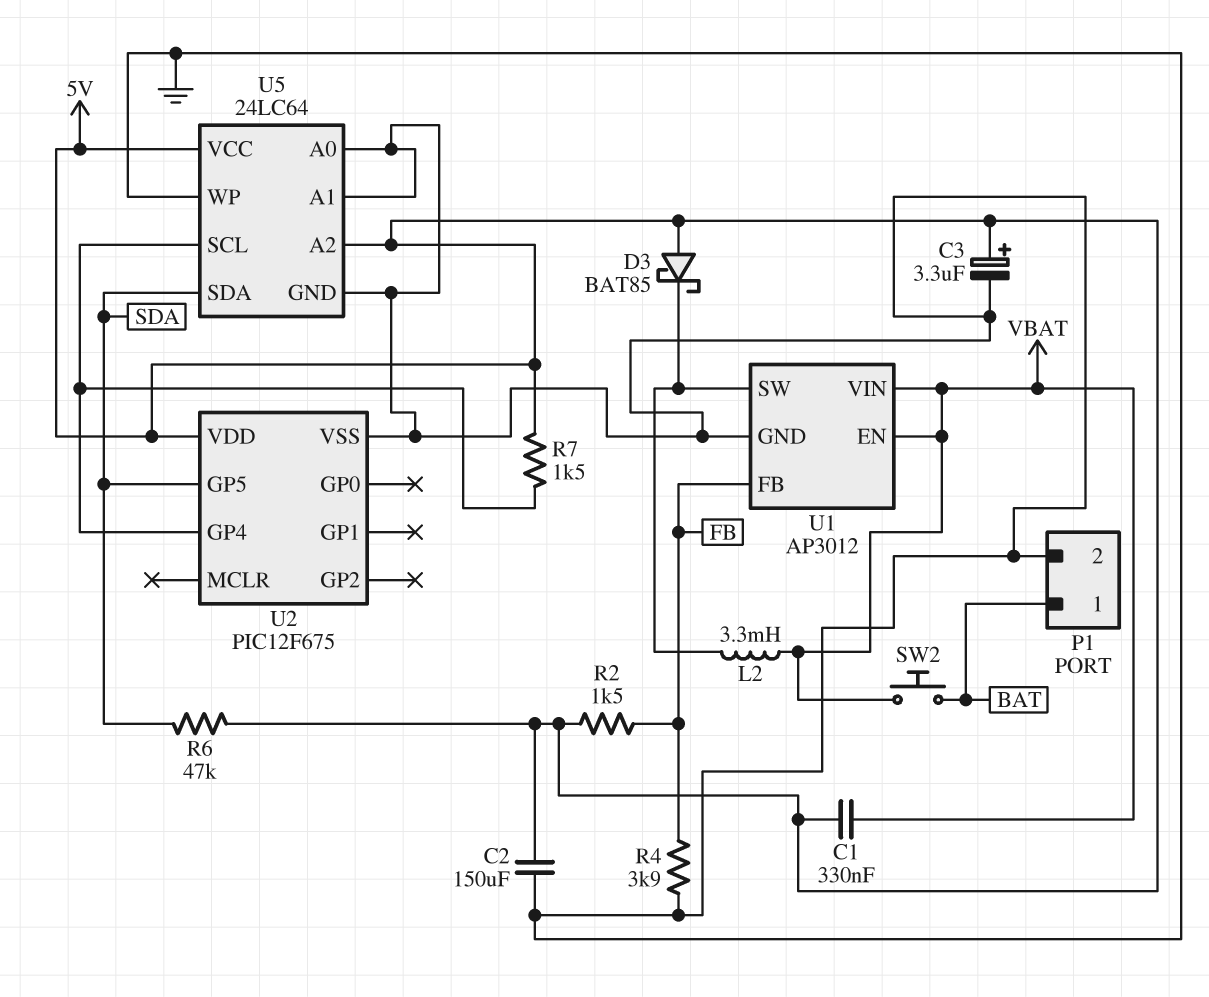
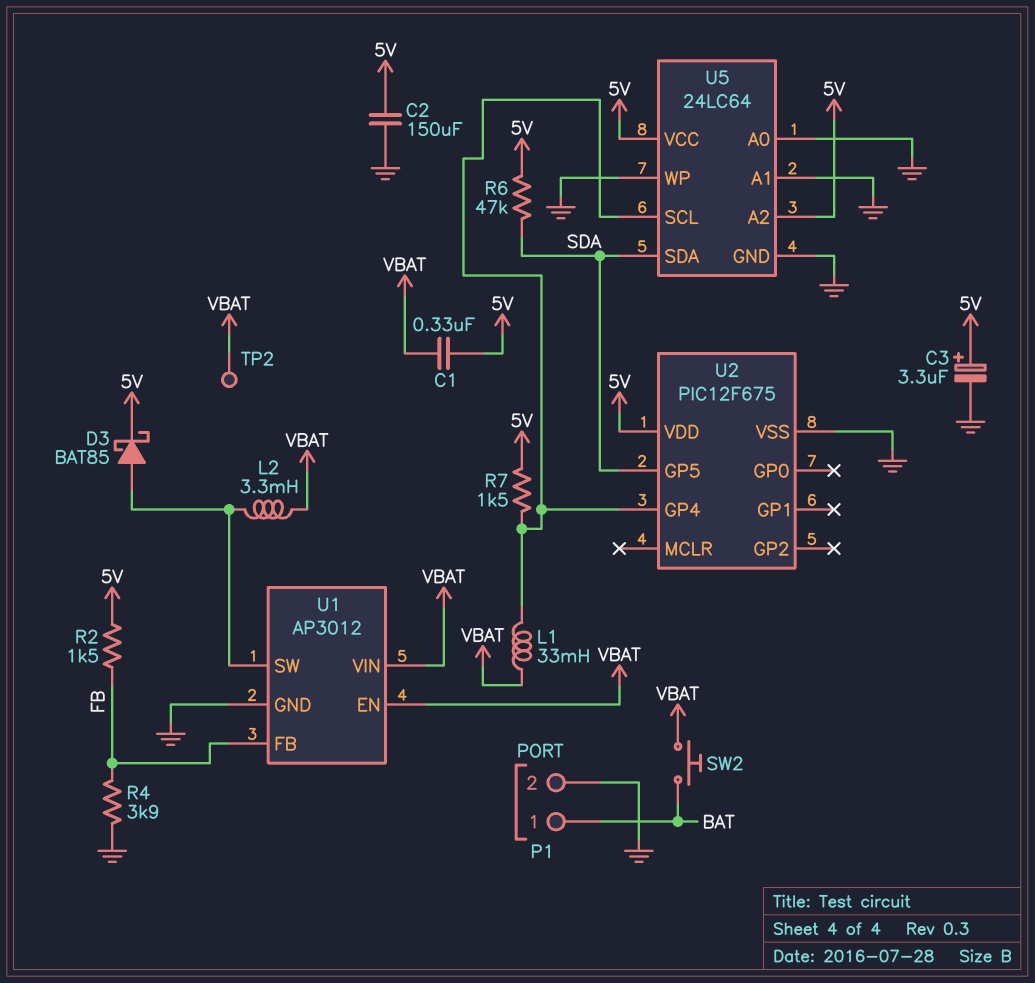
D3: schottky BAT85 (A 5V, K U1/SW) -> schottky BAT85 (A U1/SW, K 5V)
L1: none -> 33mH (U2/GP4, VBAT)
TP2: none -> test point (VBAT)

